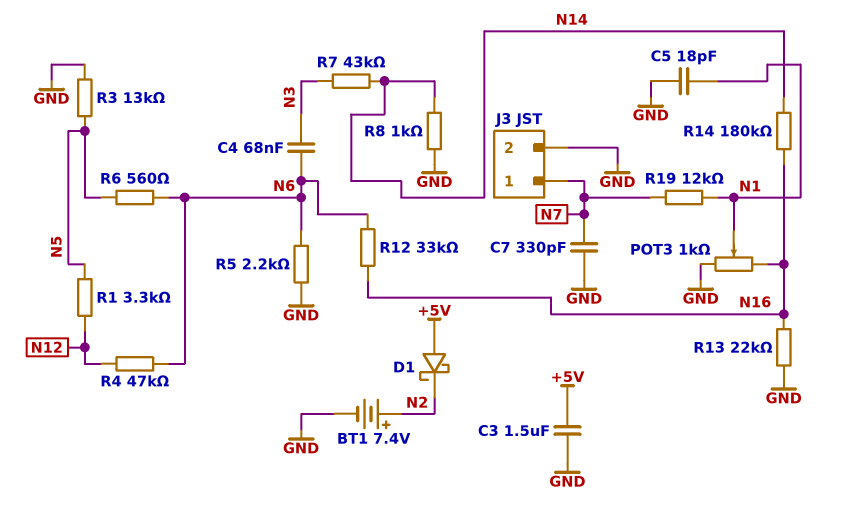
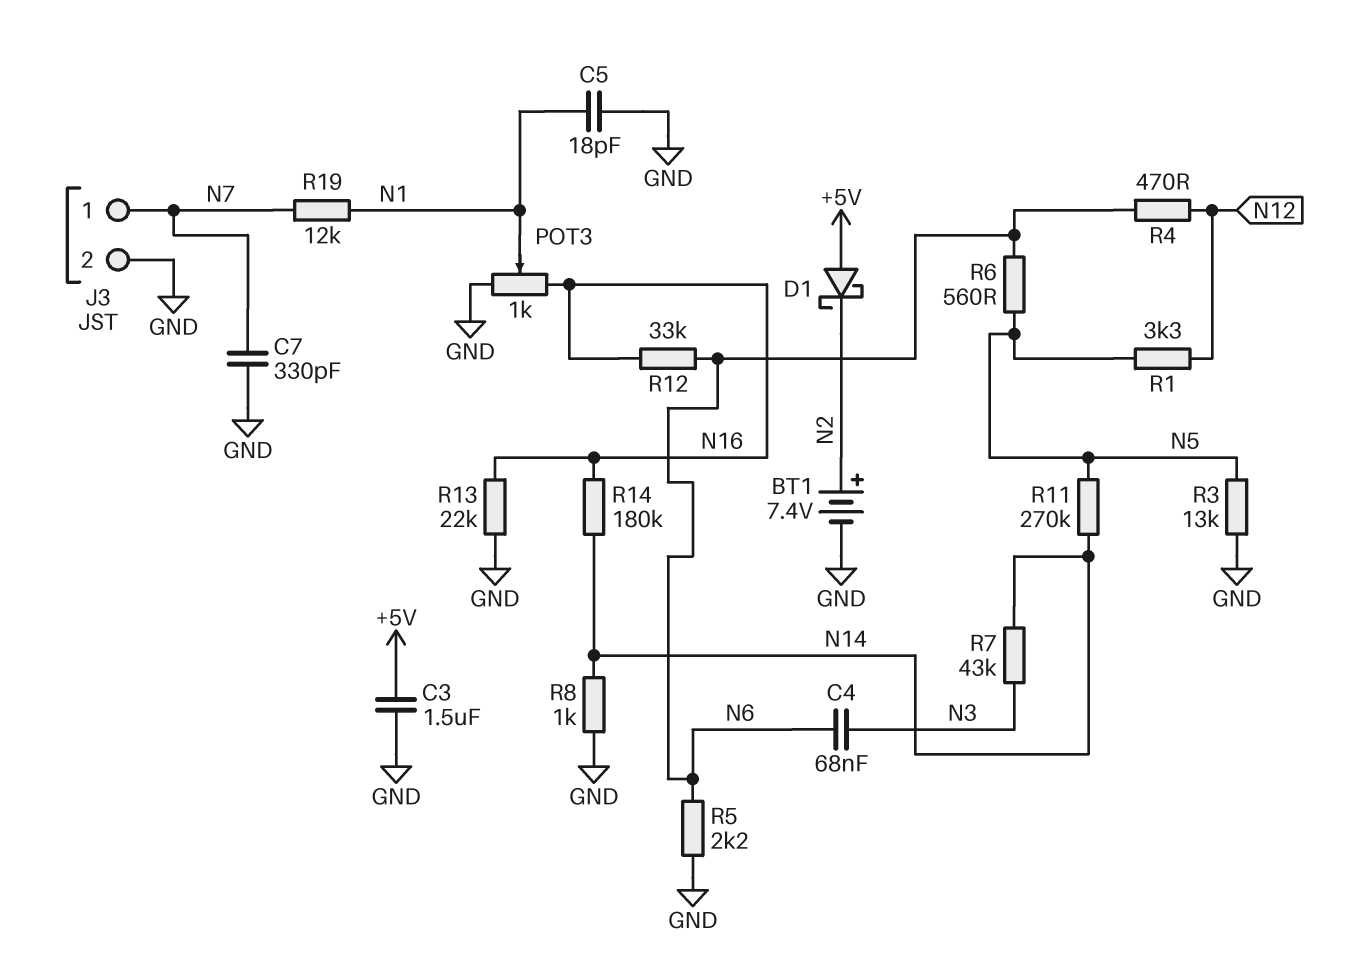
R4: 47k (N6, N12) -> 470 (N6, N12)
R11: none -> 270k (N5, N14)

